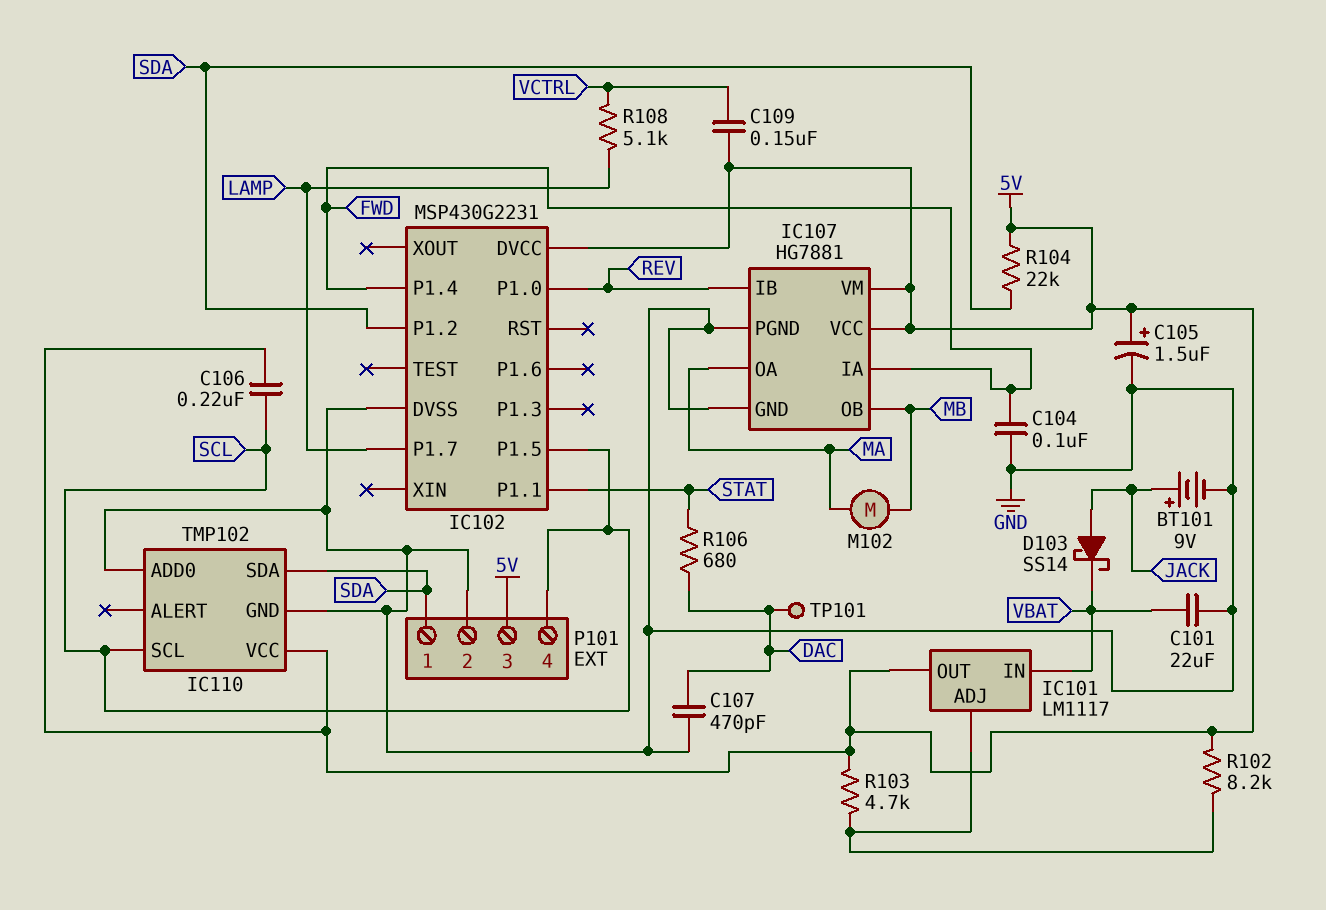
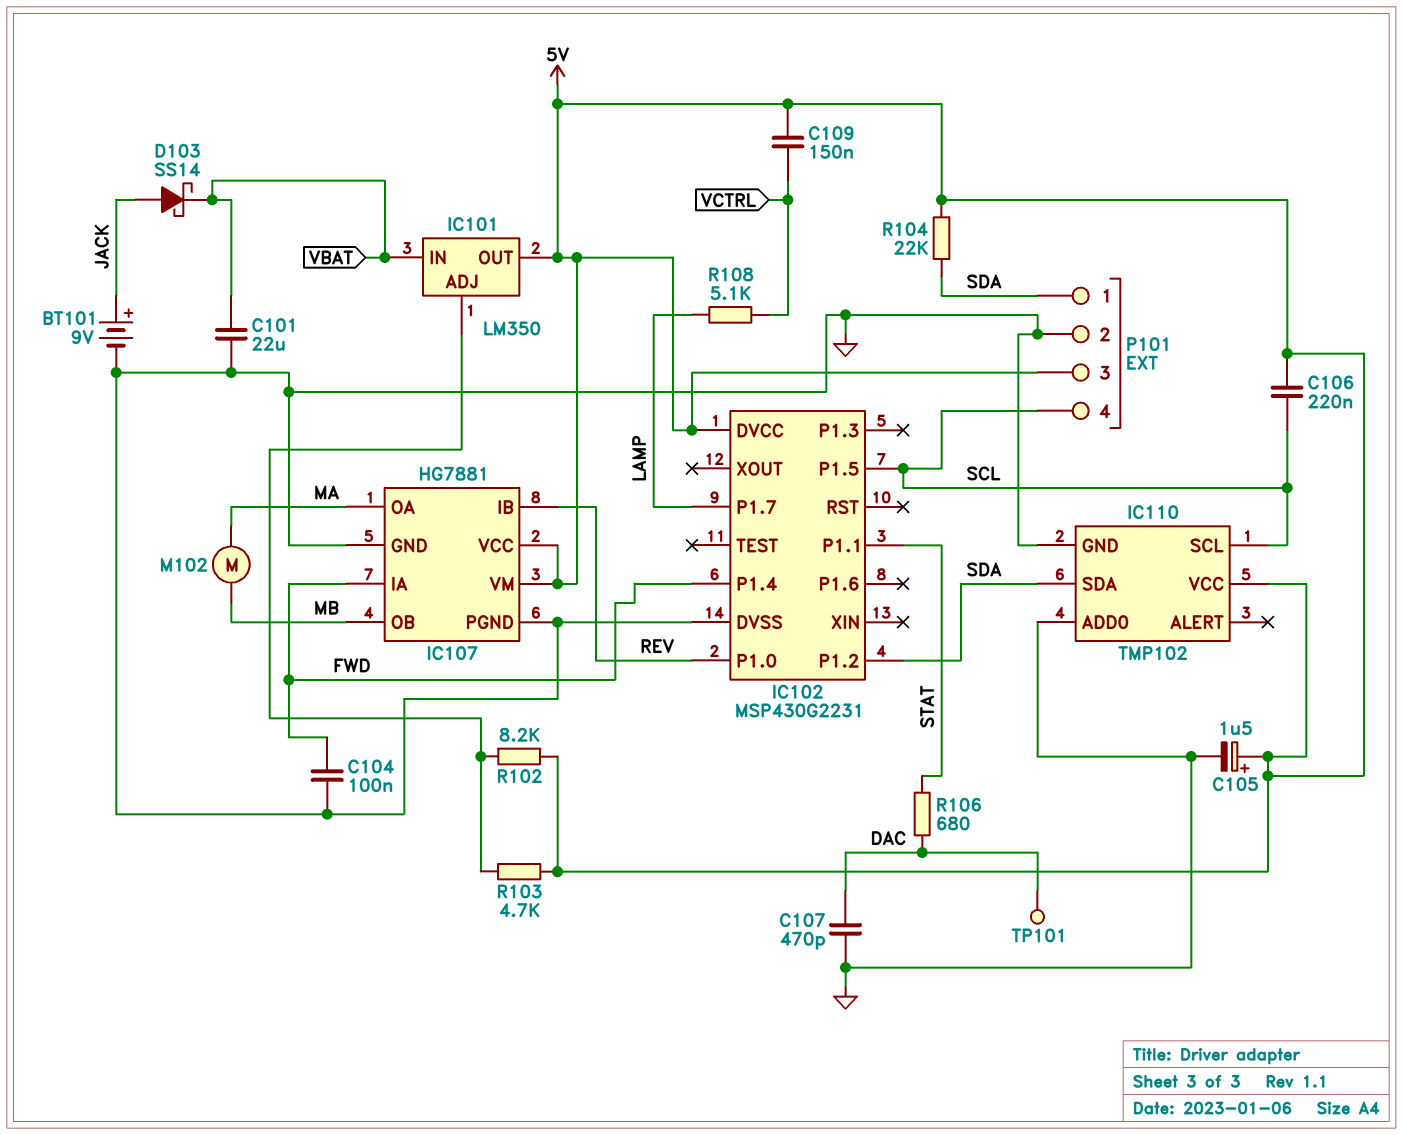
IC101: LM1117 -> LM350

